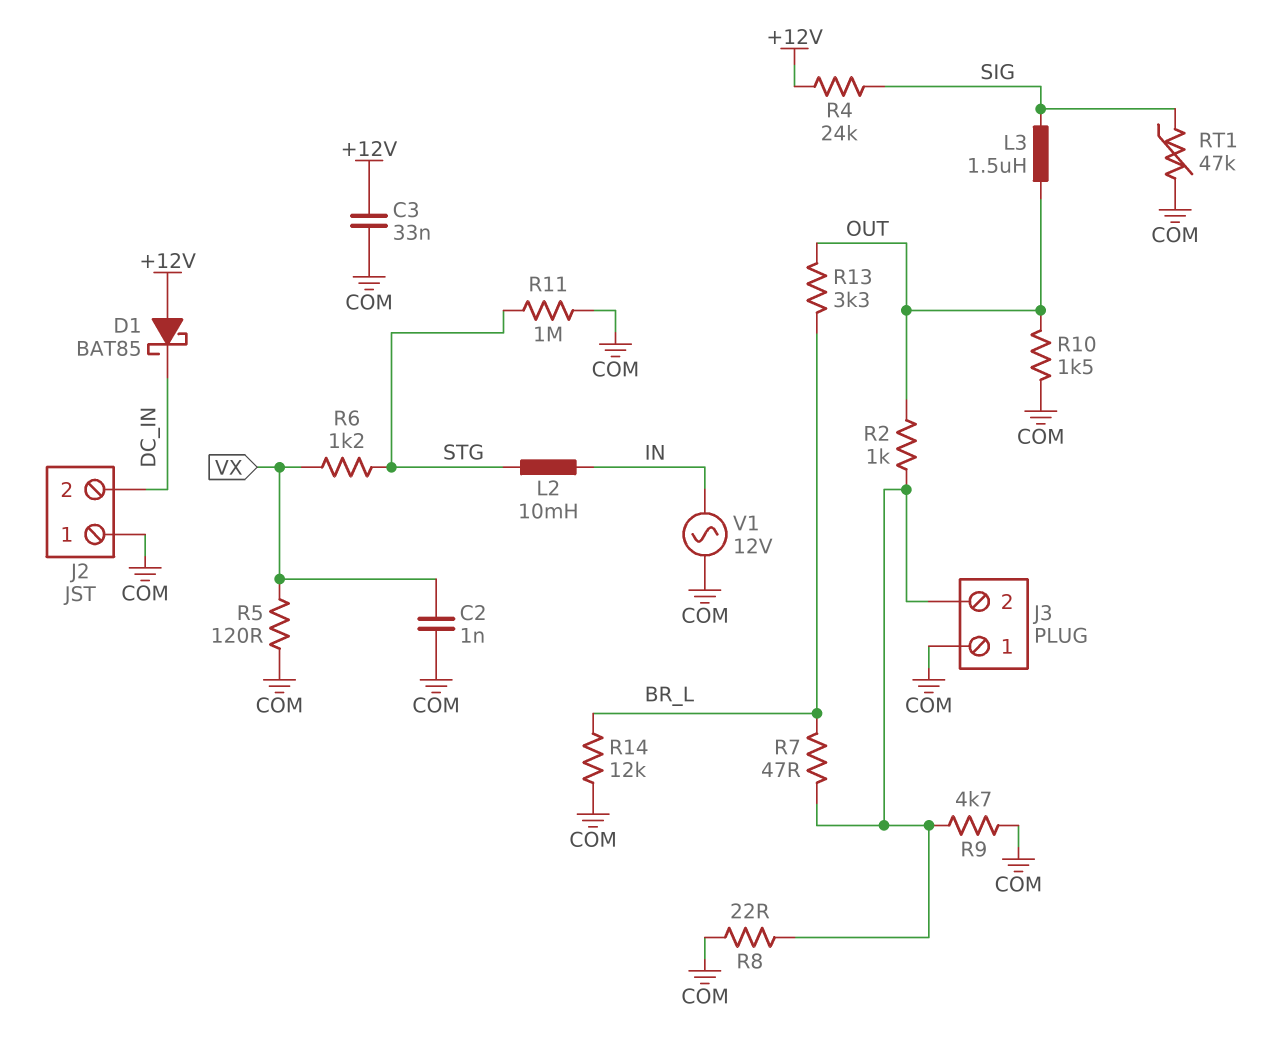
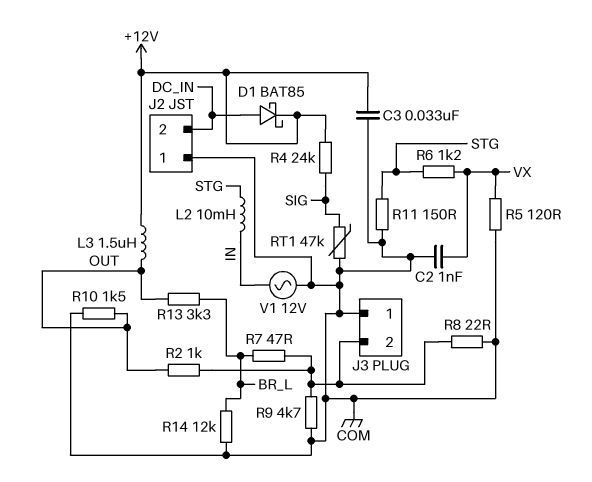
D1: schottky BAT85 (A +12V, K DC_IN) -> schottky BAT85 (A DC_IN, K +12V)
L3: 1.5uH (OUT, SIG) -> 1.5uH (+12V, OUT)
R11: 1M (COM, STG) -> 150 (COM, STG)

